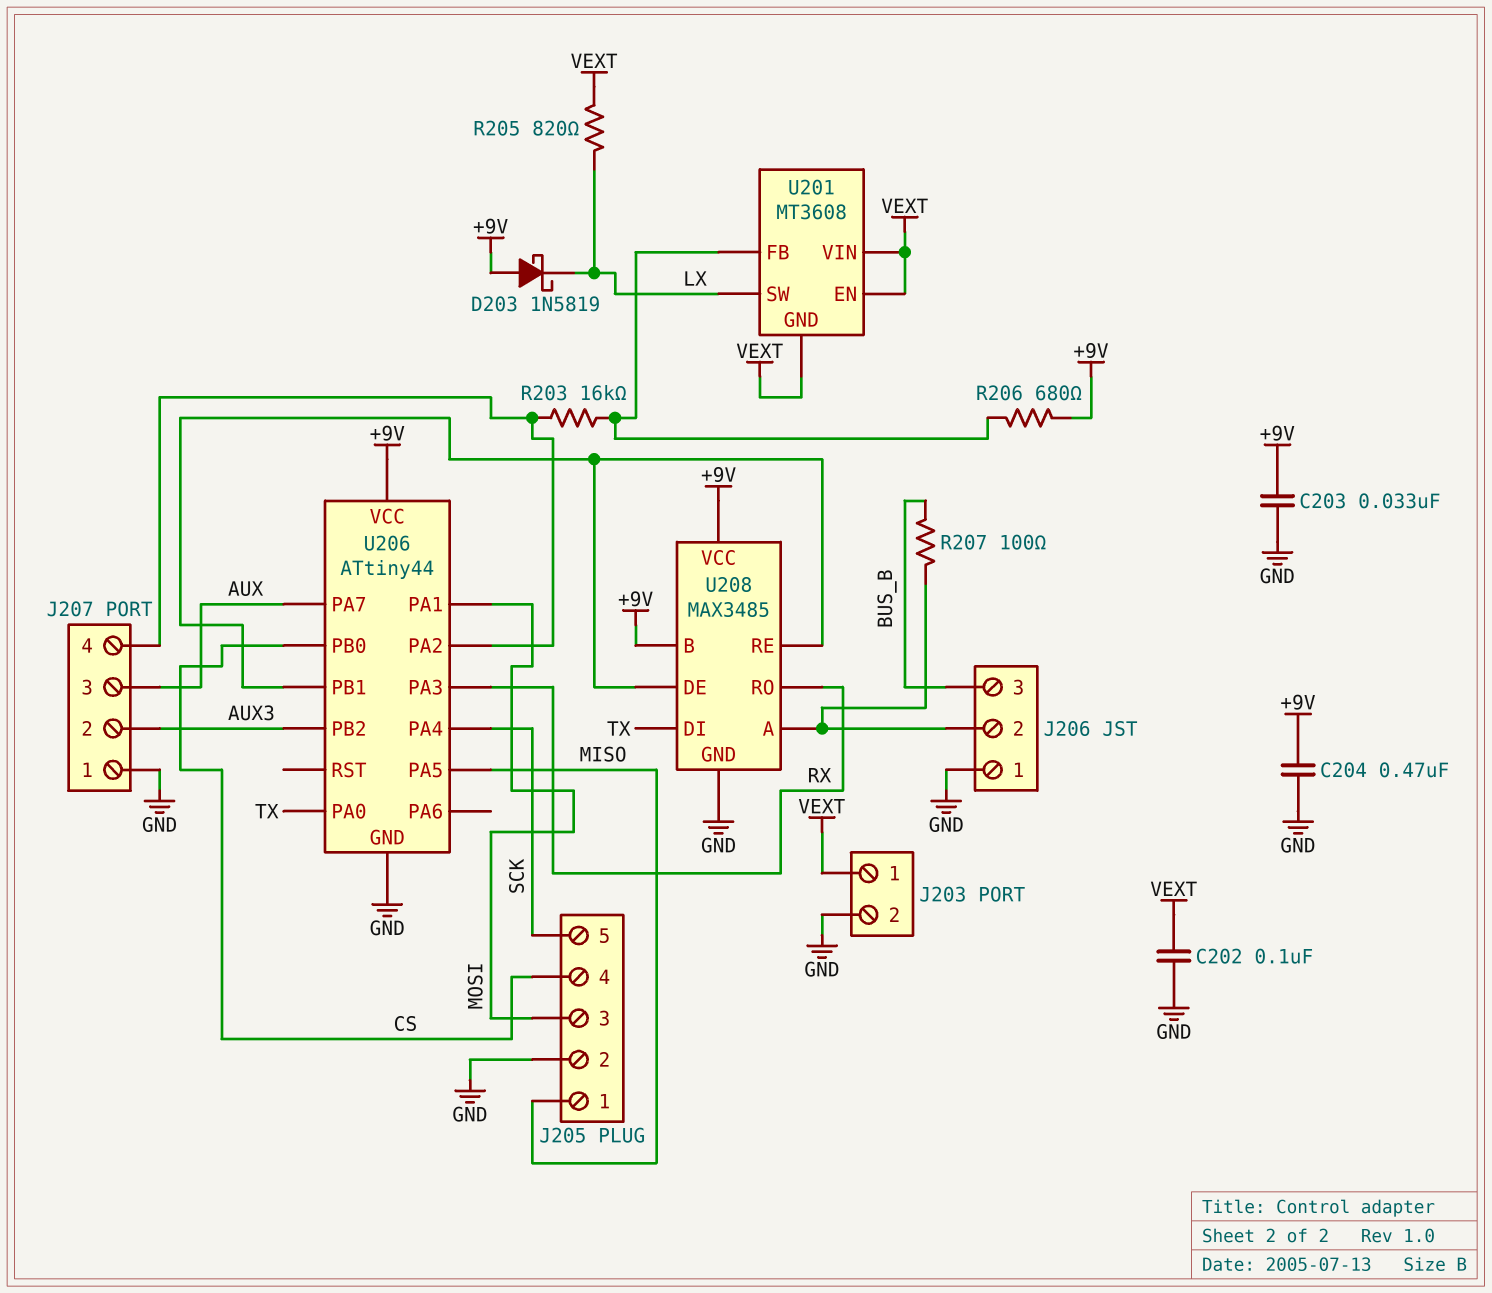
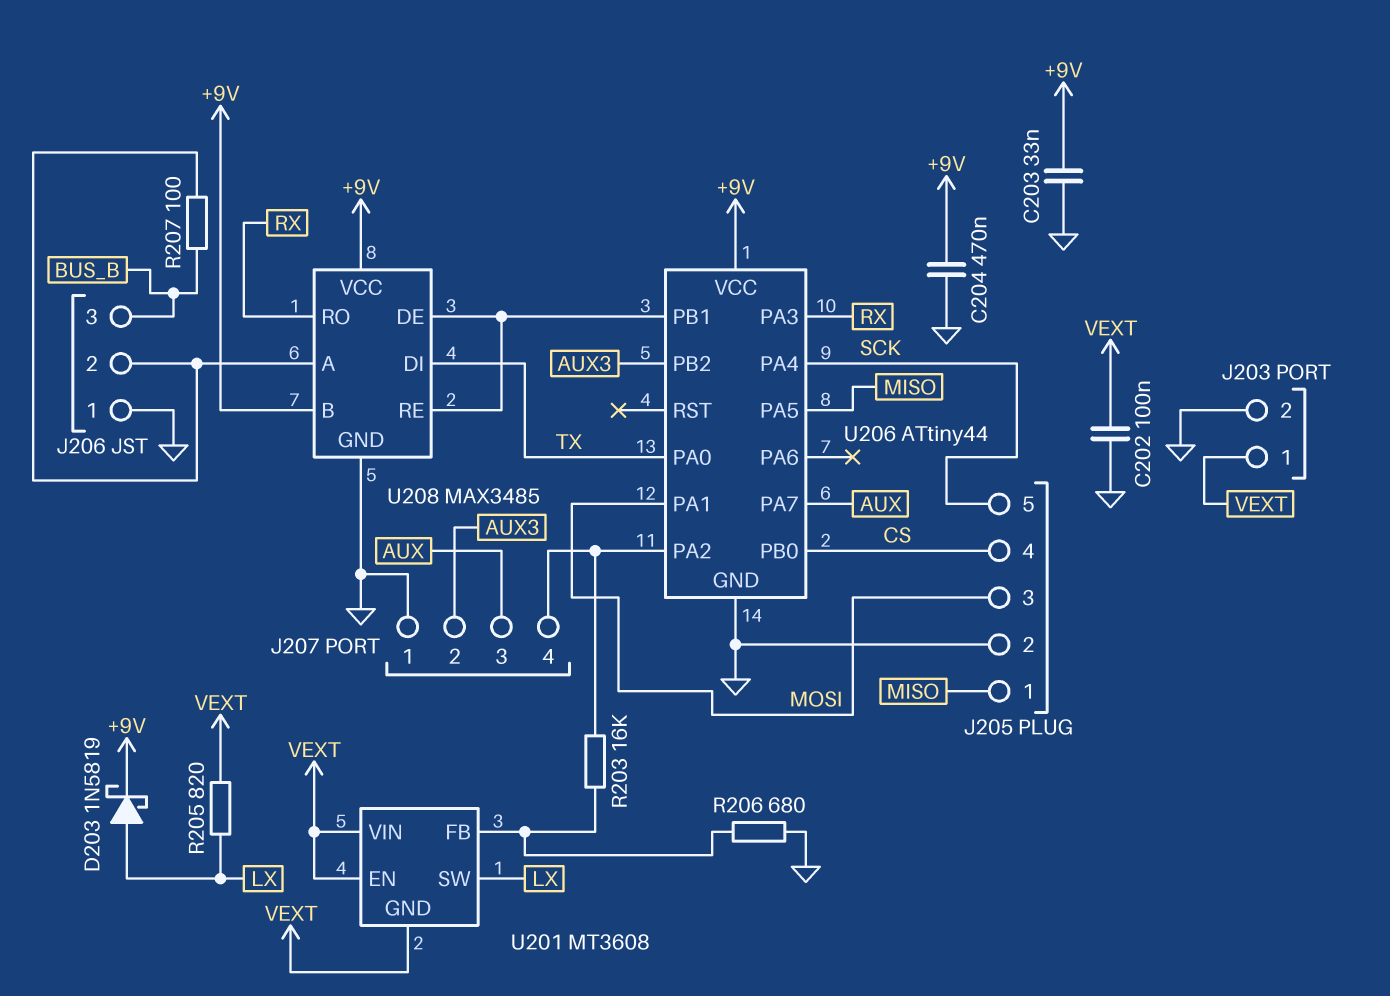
D203: schottky 1N5819 (A +9V, K LX) -> schottky 1N5819 (A LX, K +9V)
R206: 680 (+9V, U201/FB) -> 680 (GND, U201/FB)

